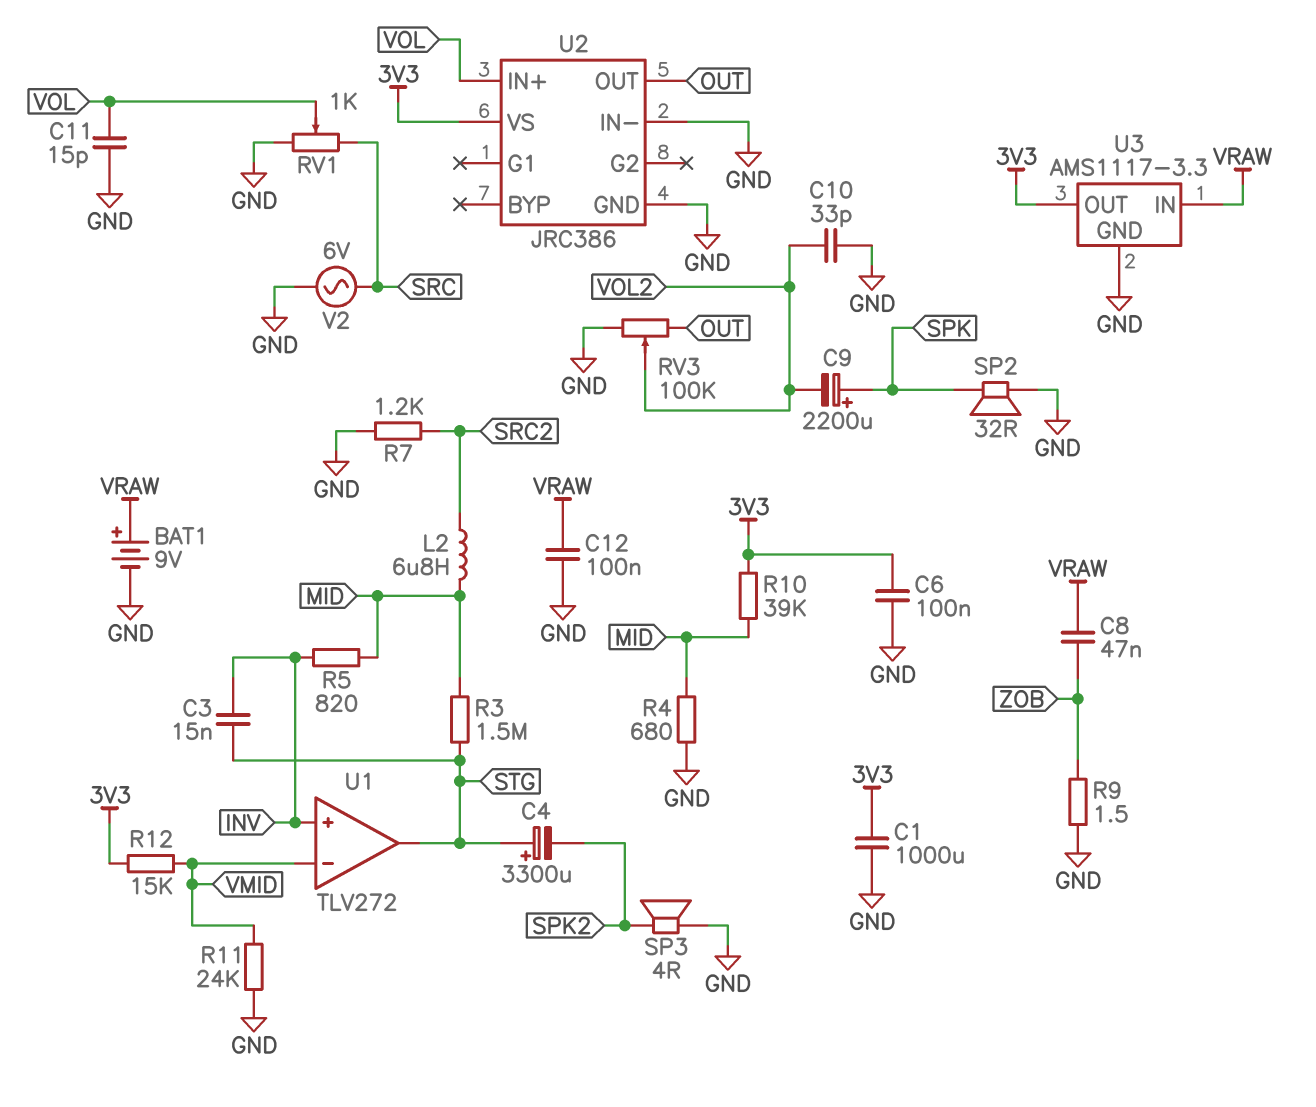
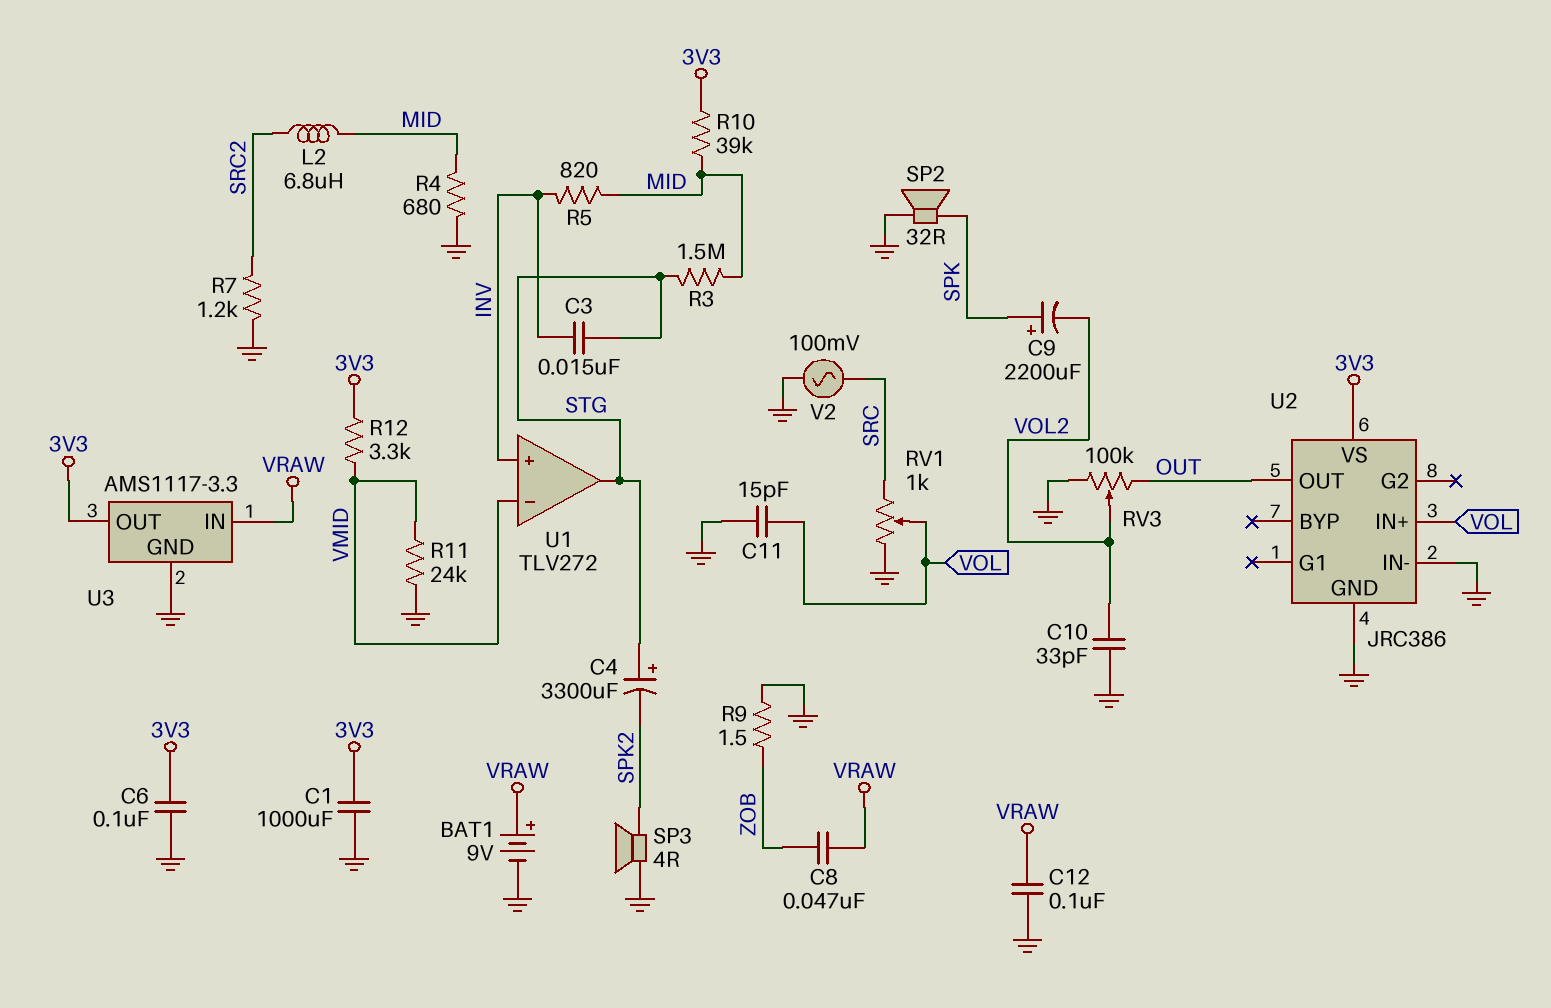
R12: 15k (3V3, VMID) -> 3.3k (3V3, VMID)
V2: AC 6V (GND, SRC) -> AC 100mV (GND, SRC)

